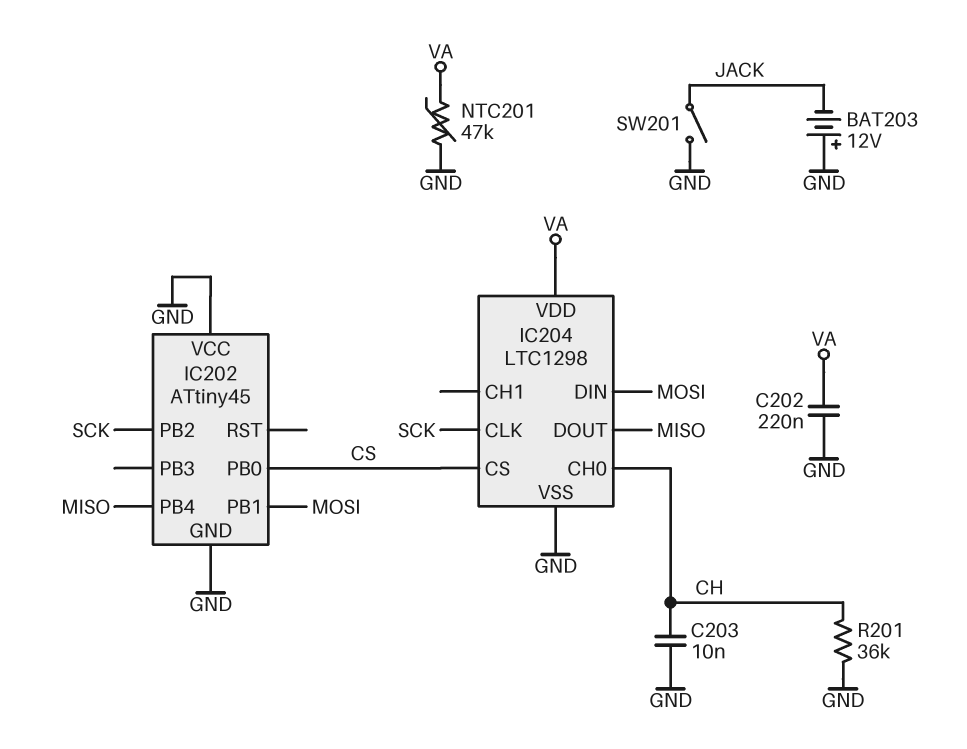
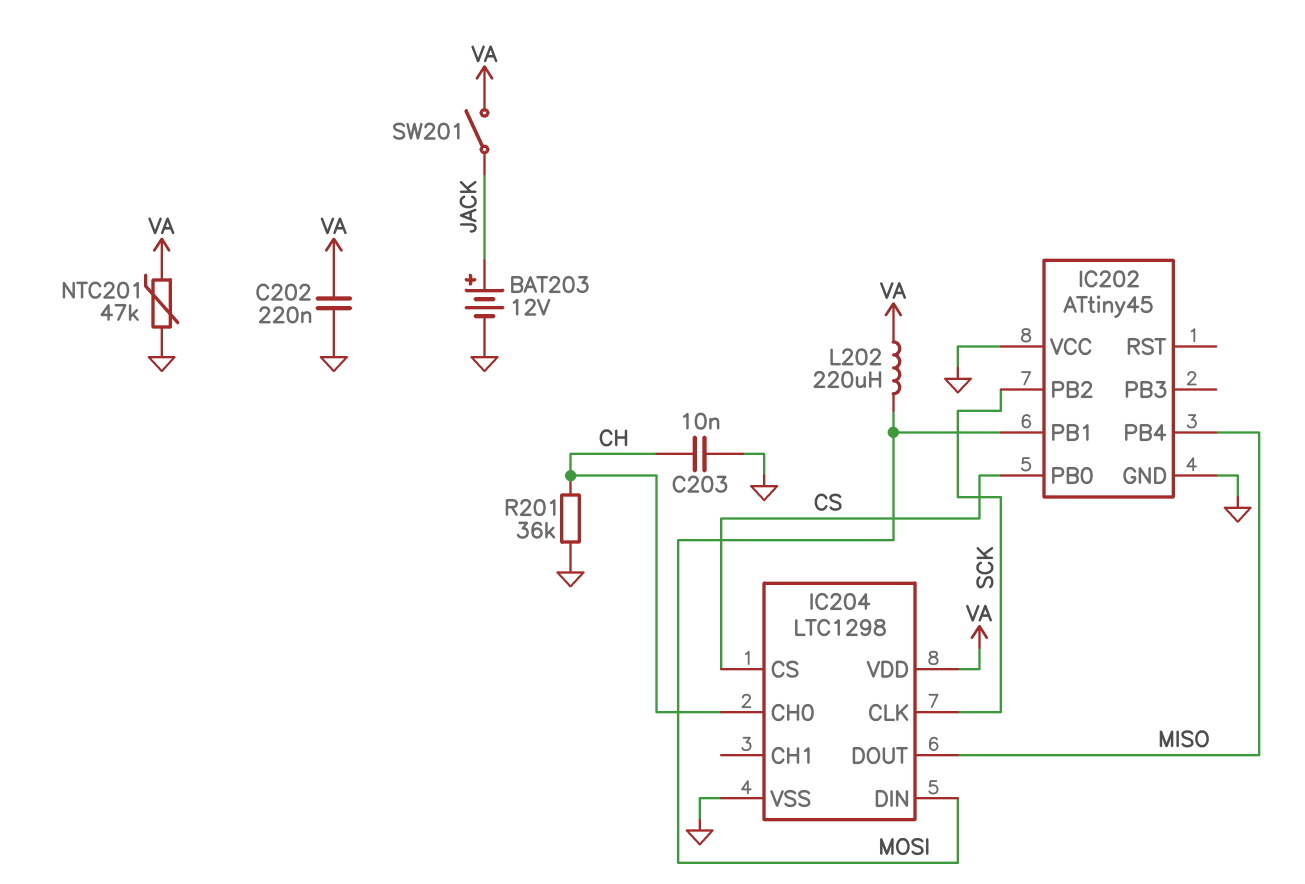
BAT203: 12V (plus GND, minus JACK) -> 12V (plus JACK, minus GND)
L202: none -> 220uH (MOSI, VA)
SW201: switch (GND, JACK) -> switch (JACK, VA)

